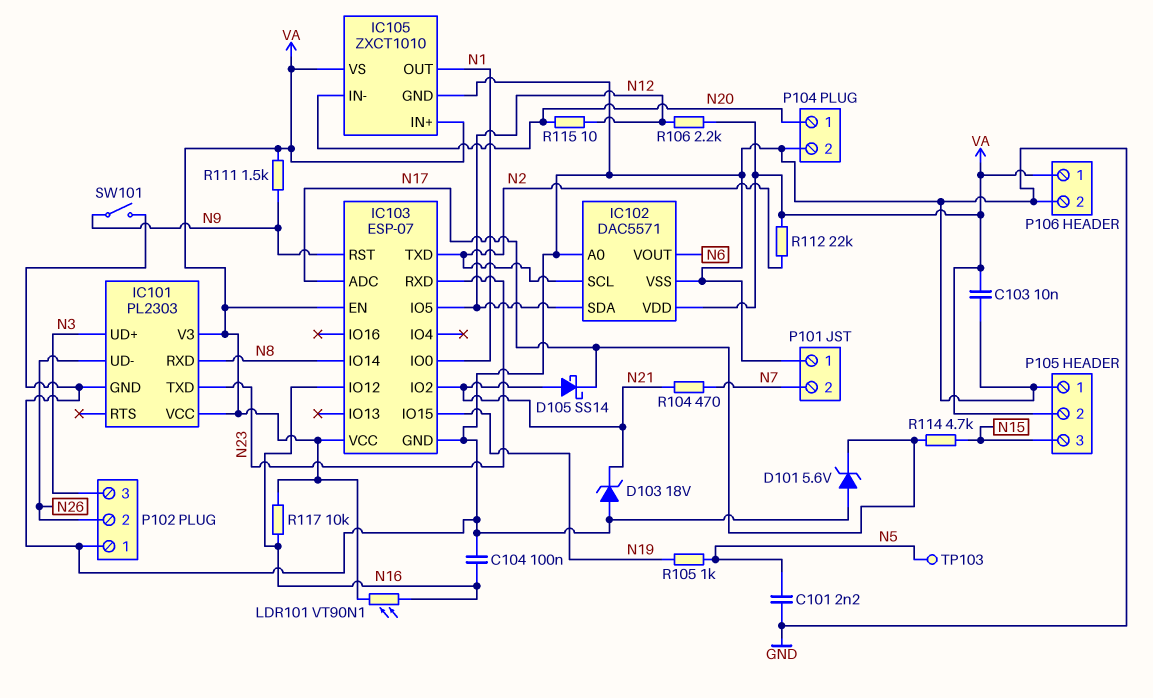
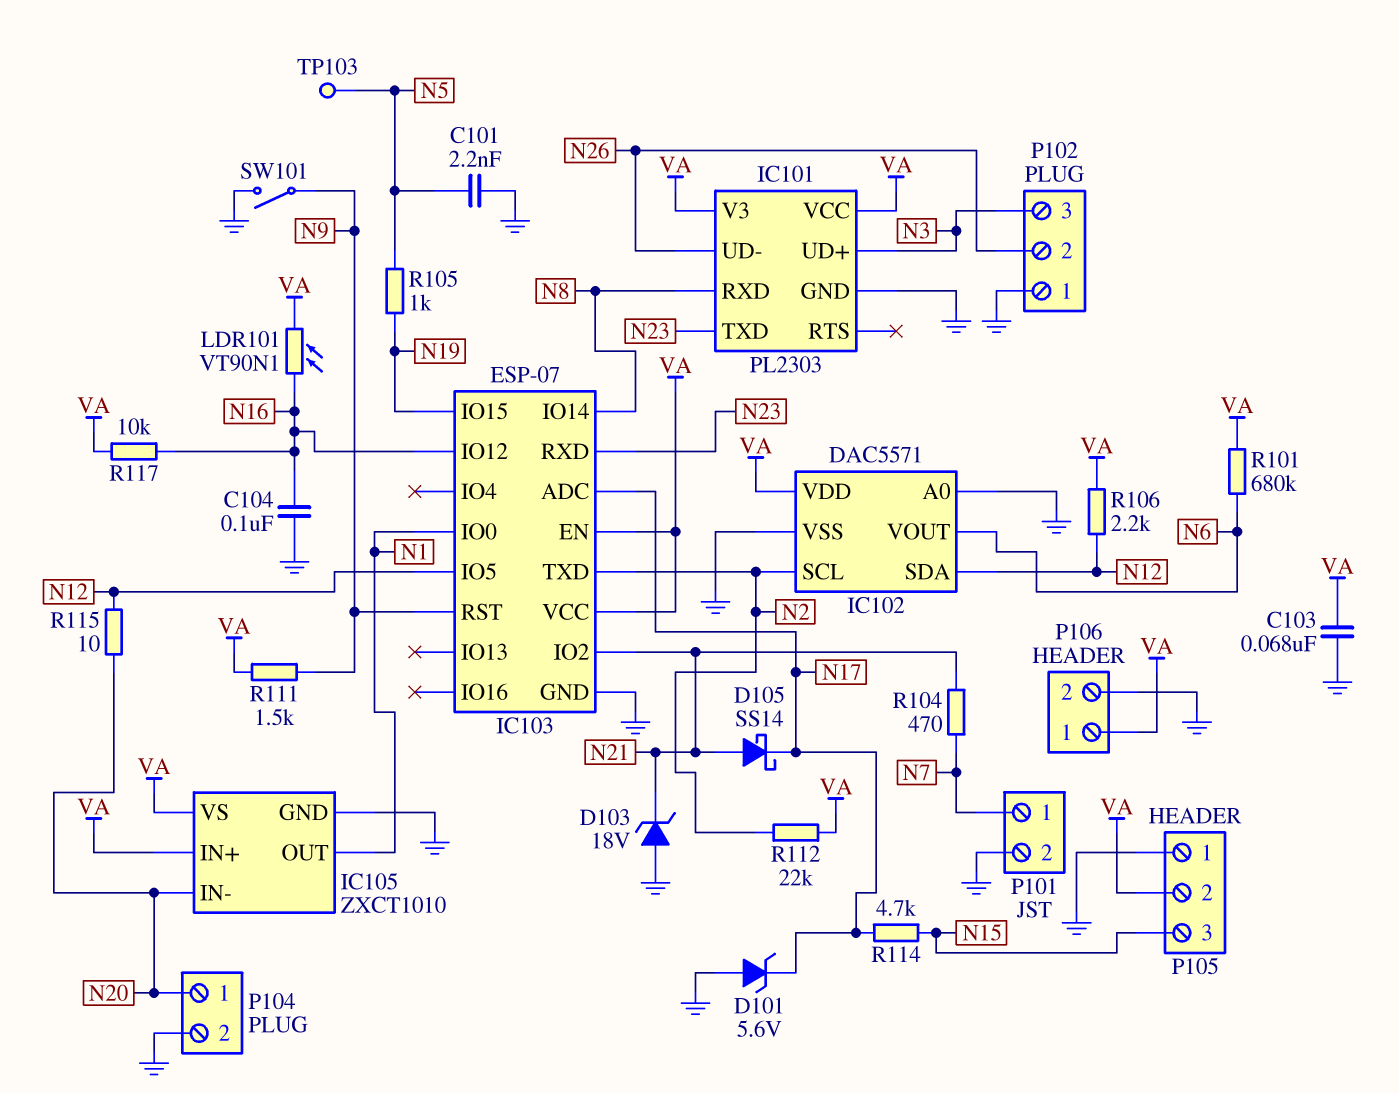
C103: 10nF (GND, VA) -> 68nF (GND, VA)
P101 pin 1: GND -> N7
P101 pin 2: N7 -> GND
R101: none -> 680k (N6, VA)

